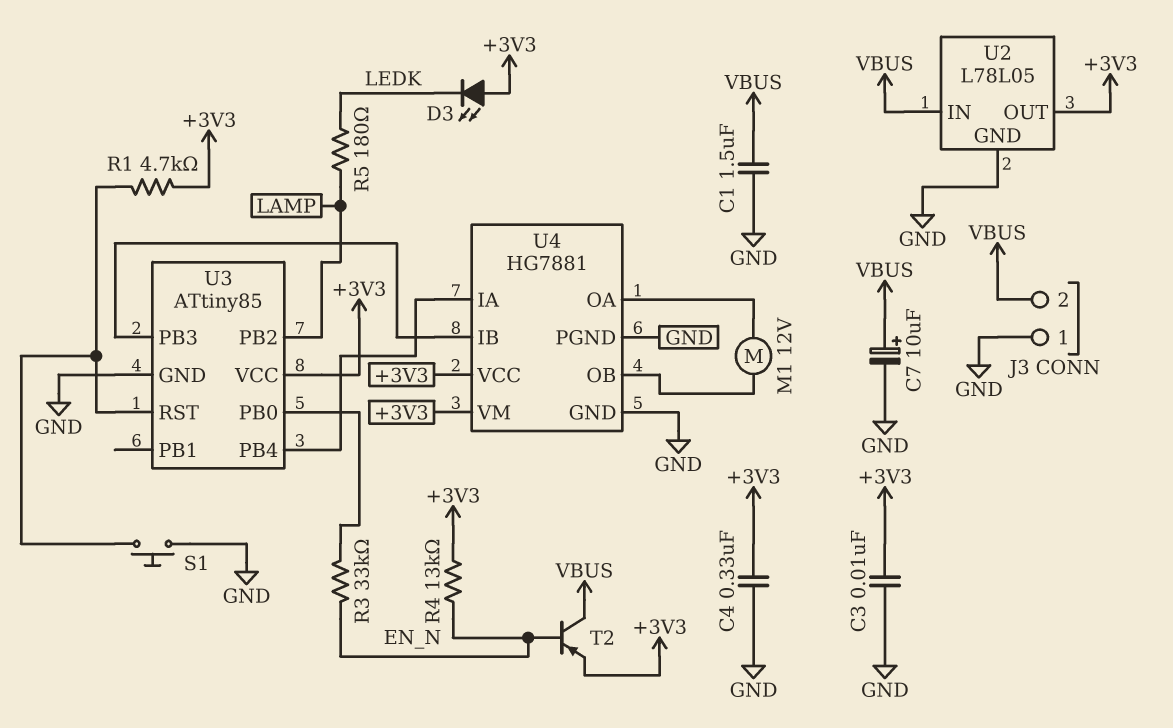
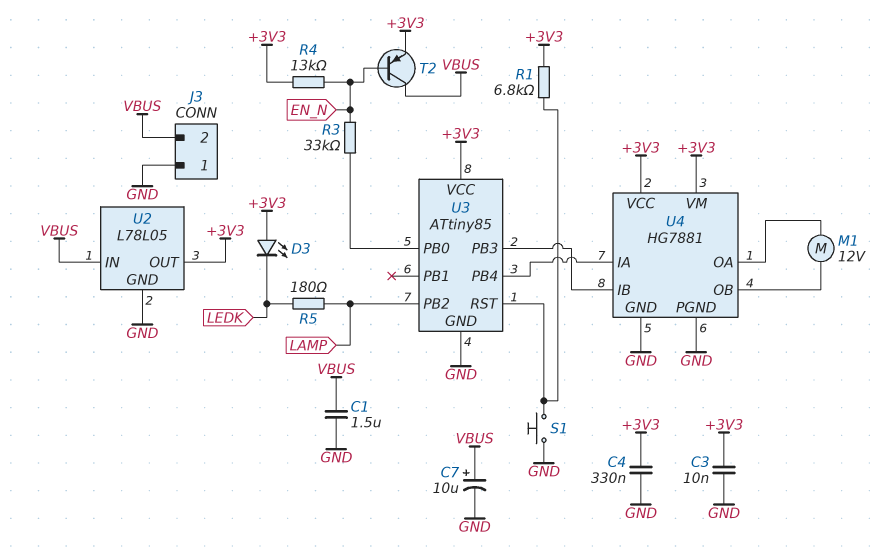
R1: 4.7k (+3V3, U3/RST) -> 6.8k (+3V3, U3/RST)

